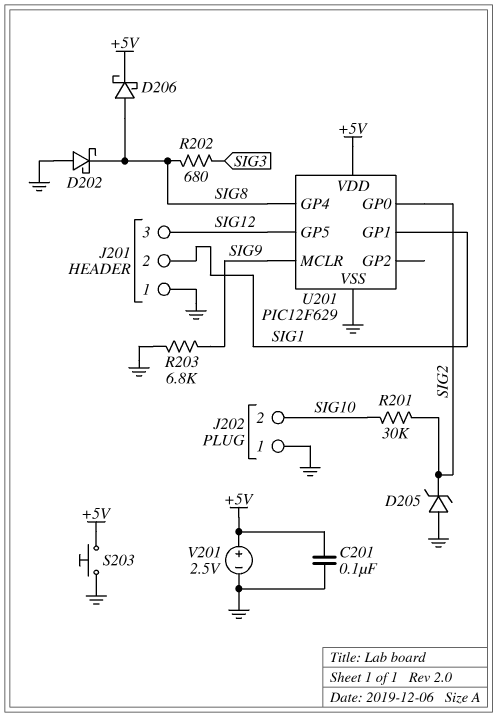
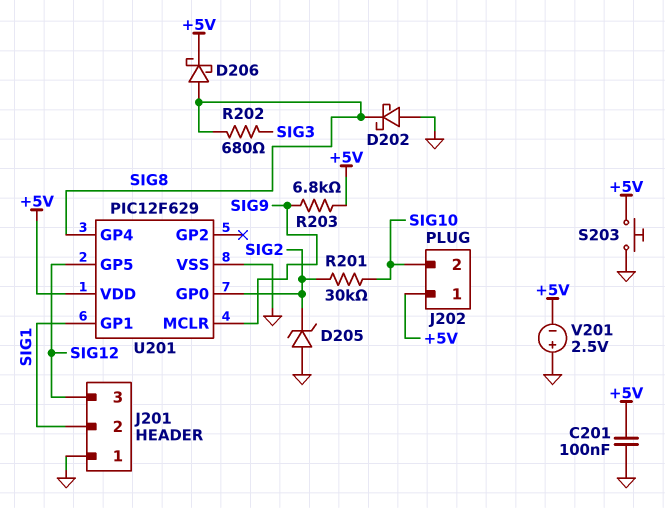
J202 pin 1: GND -> +5V
R203: 6.8k (GND, SIG9) -> 6.8k (+5V, SIG9)
V201: 2.5V (plus +5V, minus GND) -> 2.5V (plus GND, minus +5V)

